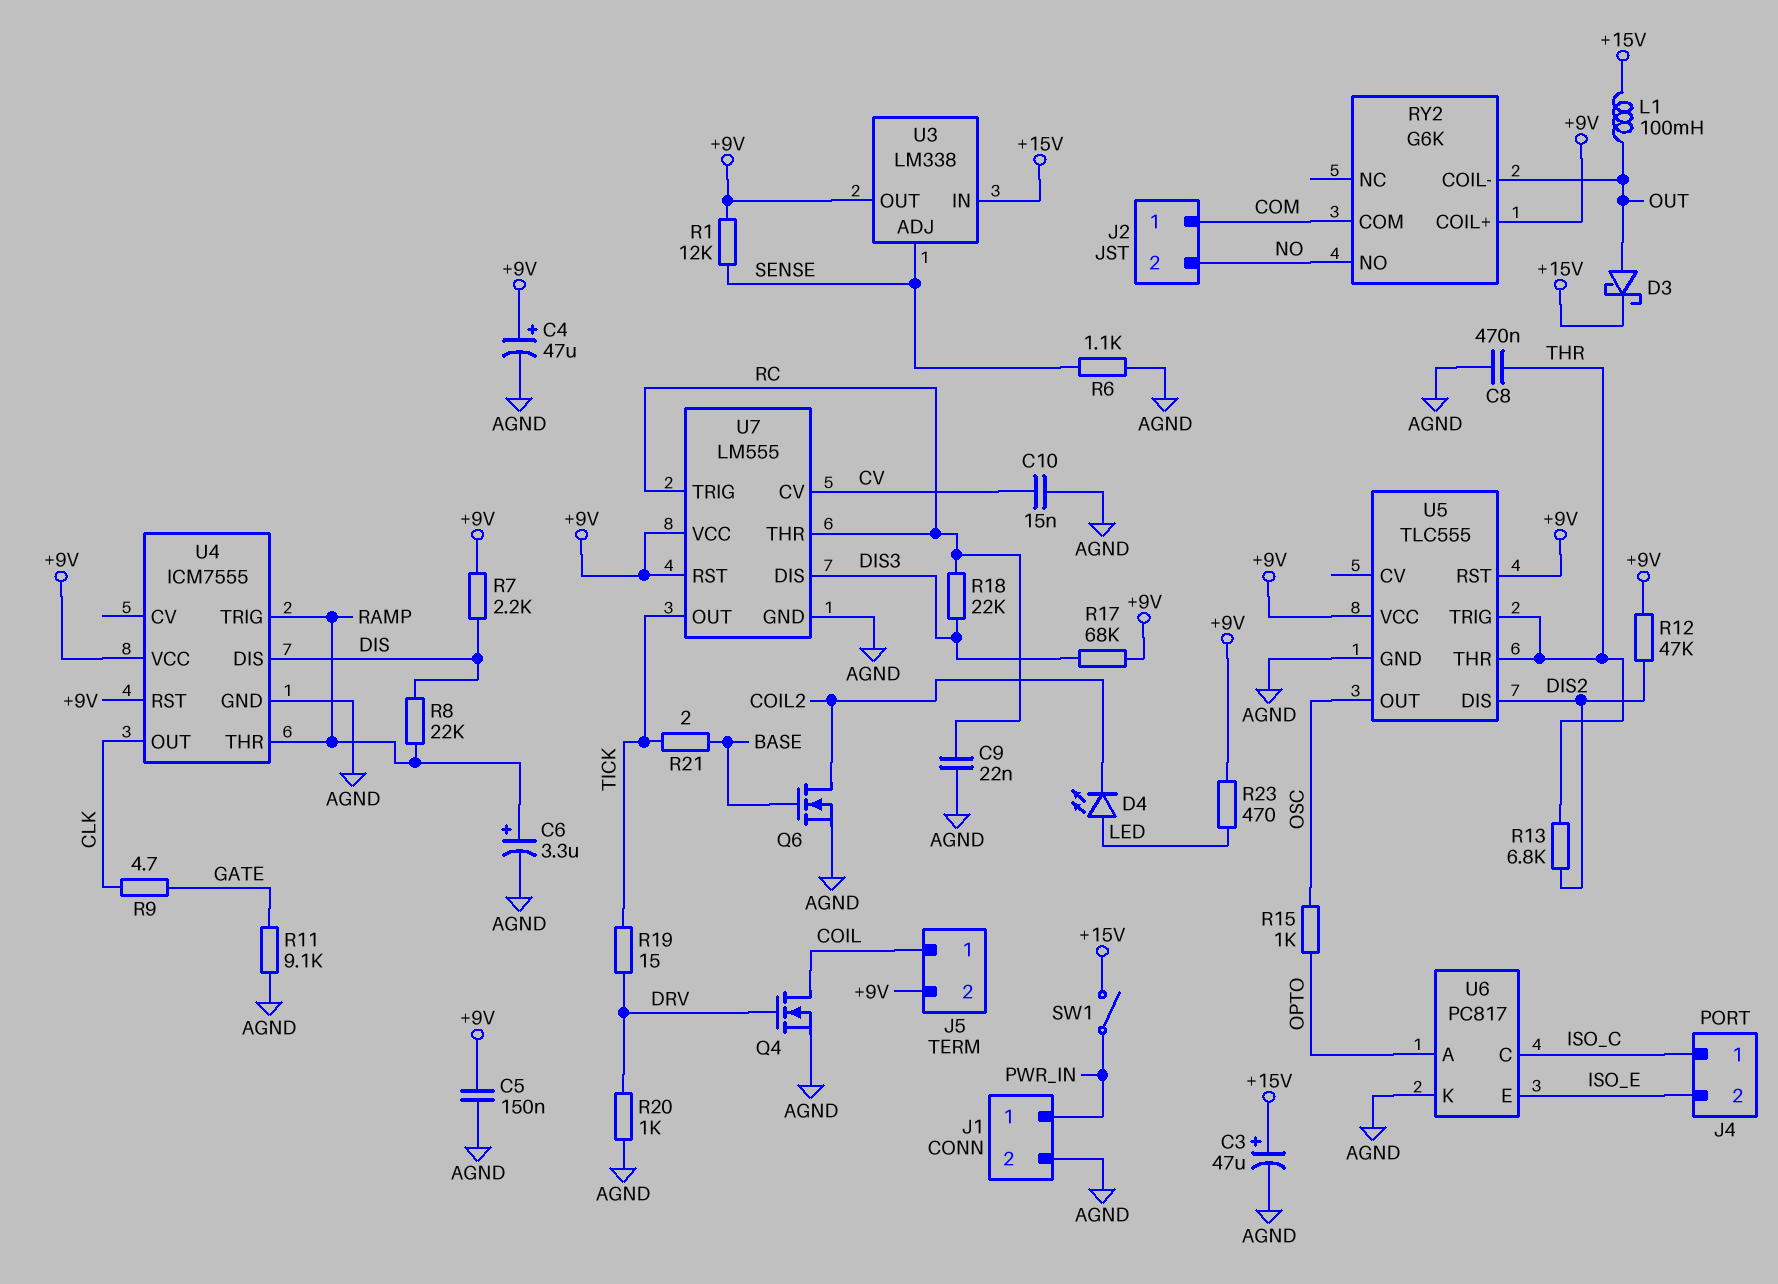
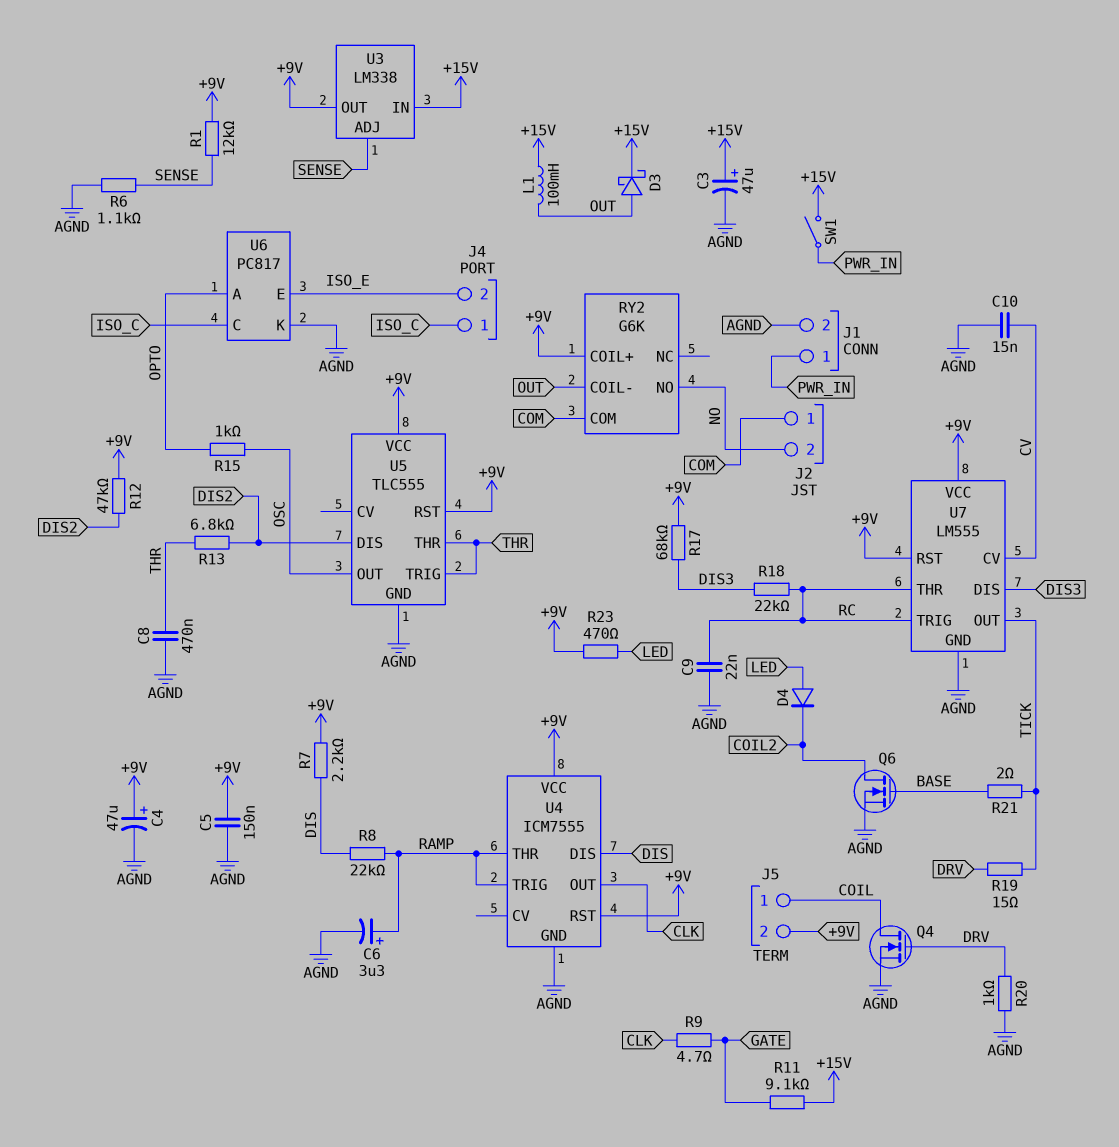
D4: LED (A LED, K COIL2) -> diode (A LED, K COIL2)
R11: 9.1k (AGND, GATE) -> 9.1k (+15V, GATE)

